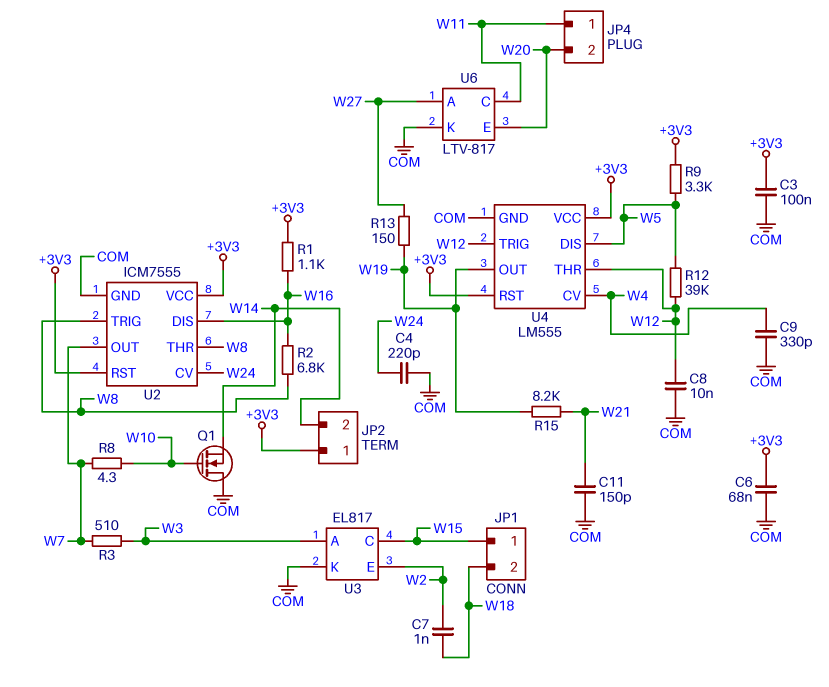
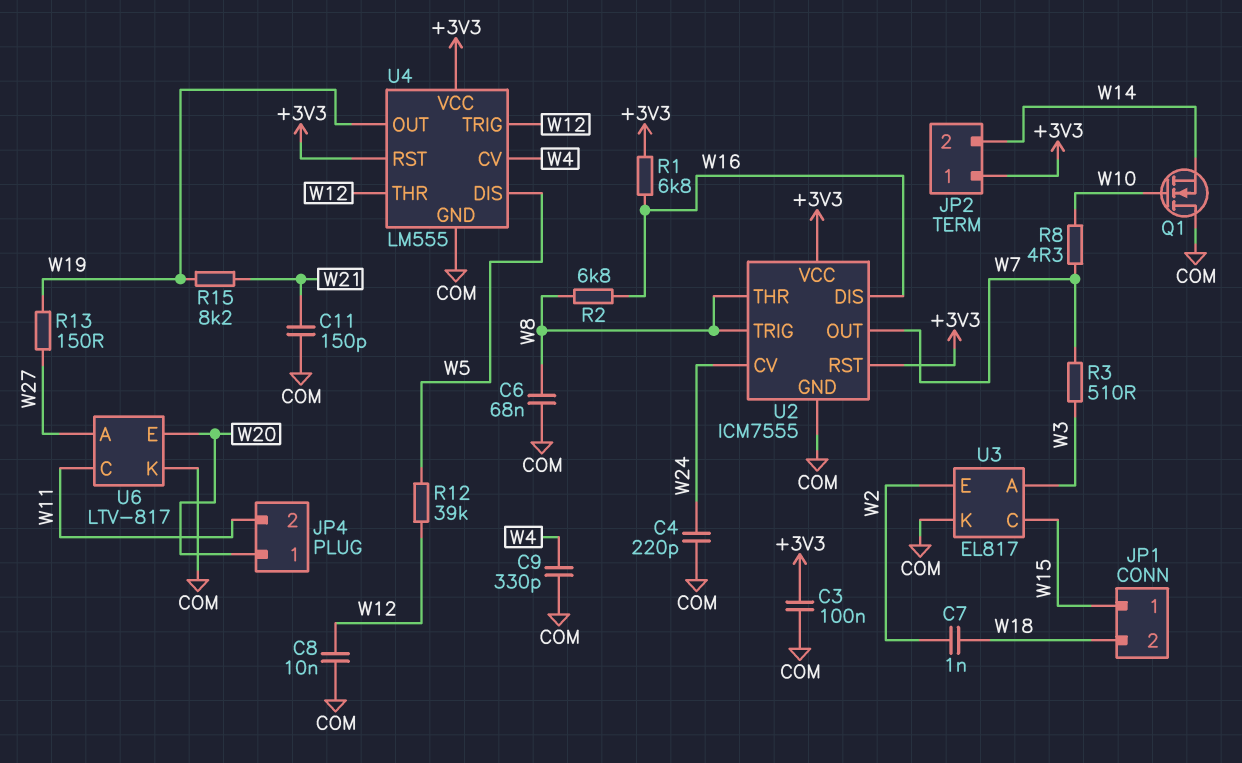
C6: 68nF (+3V3, COM) -> 68nF (COM, W8)
JP4 pin 1: W11 -> W20
JP4 pin 2: W20 -> W11
R1: 1.1k (+3V3, W16) -> 6.8k (+3V3, W16)
R9: 3.3k (+3V3, W5) -> none

